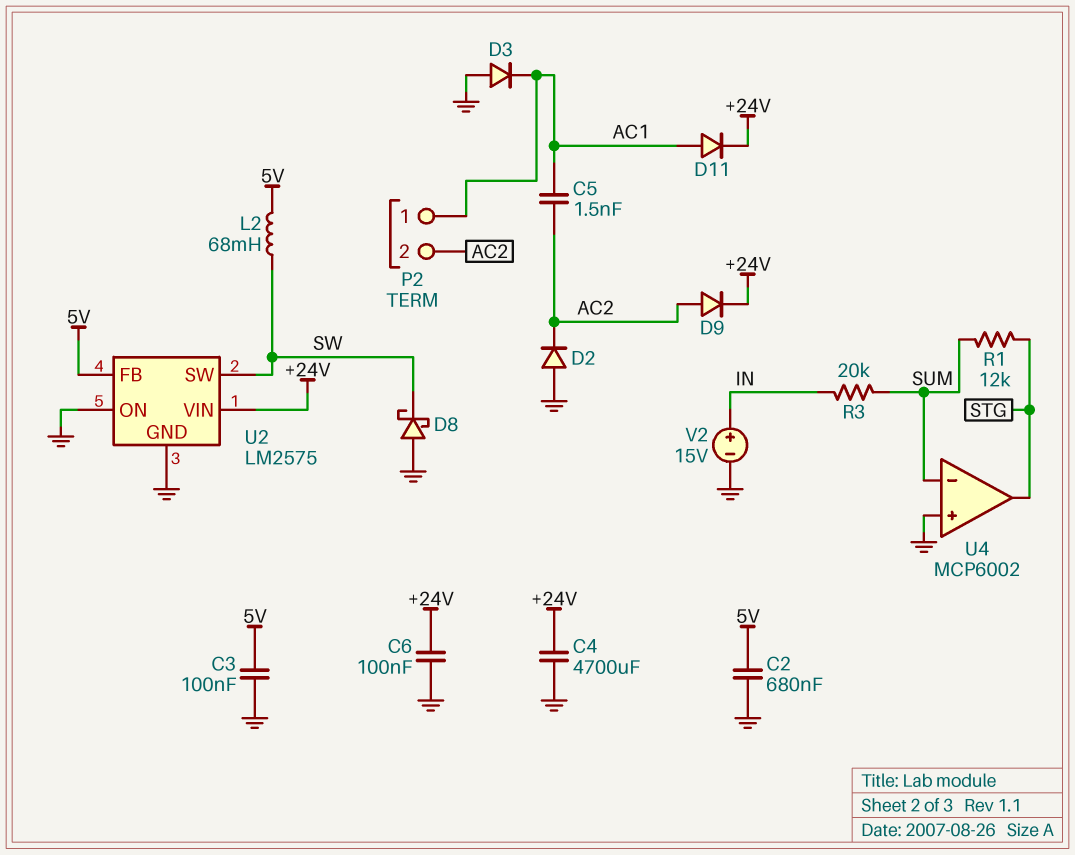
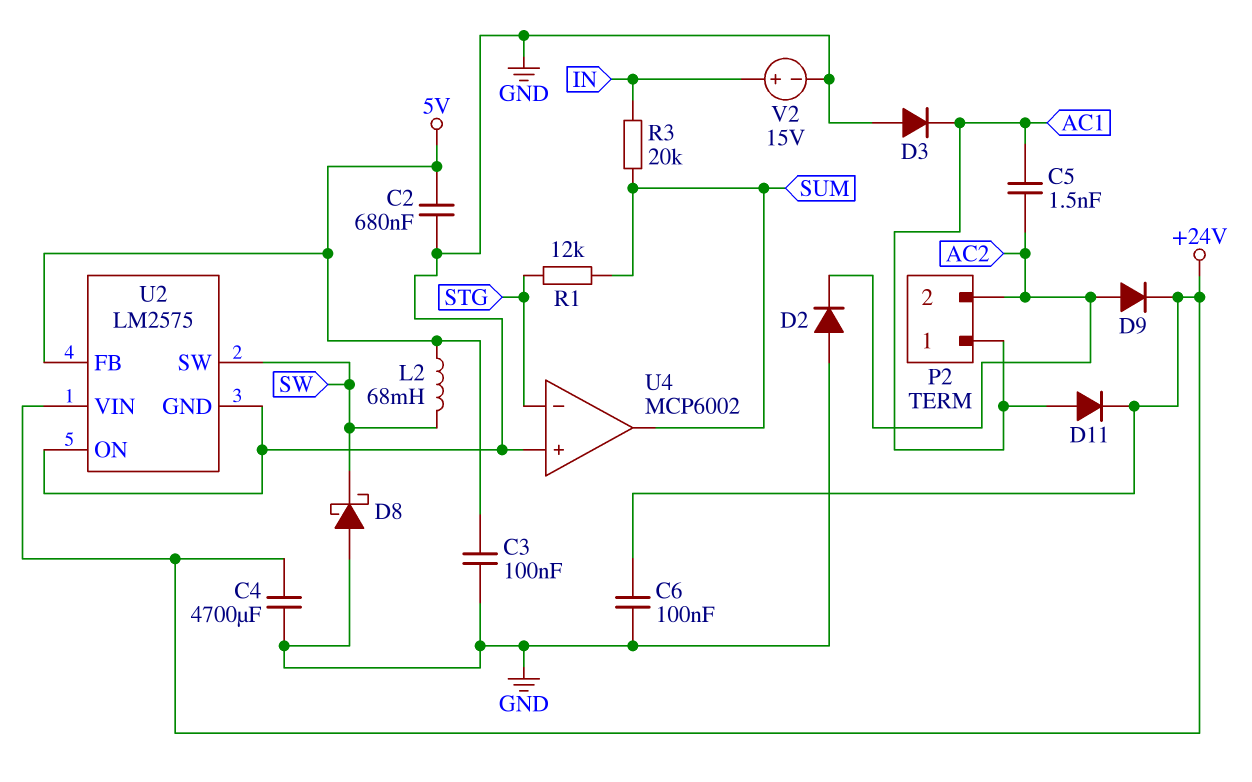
U4 pin in-: SUM -> STG
U4 pin out: STG -> SUM

